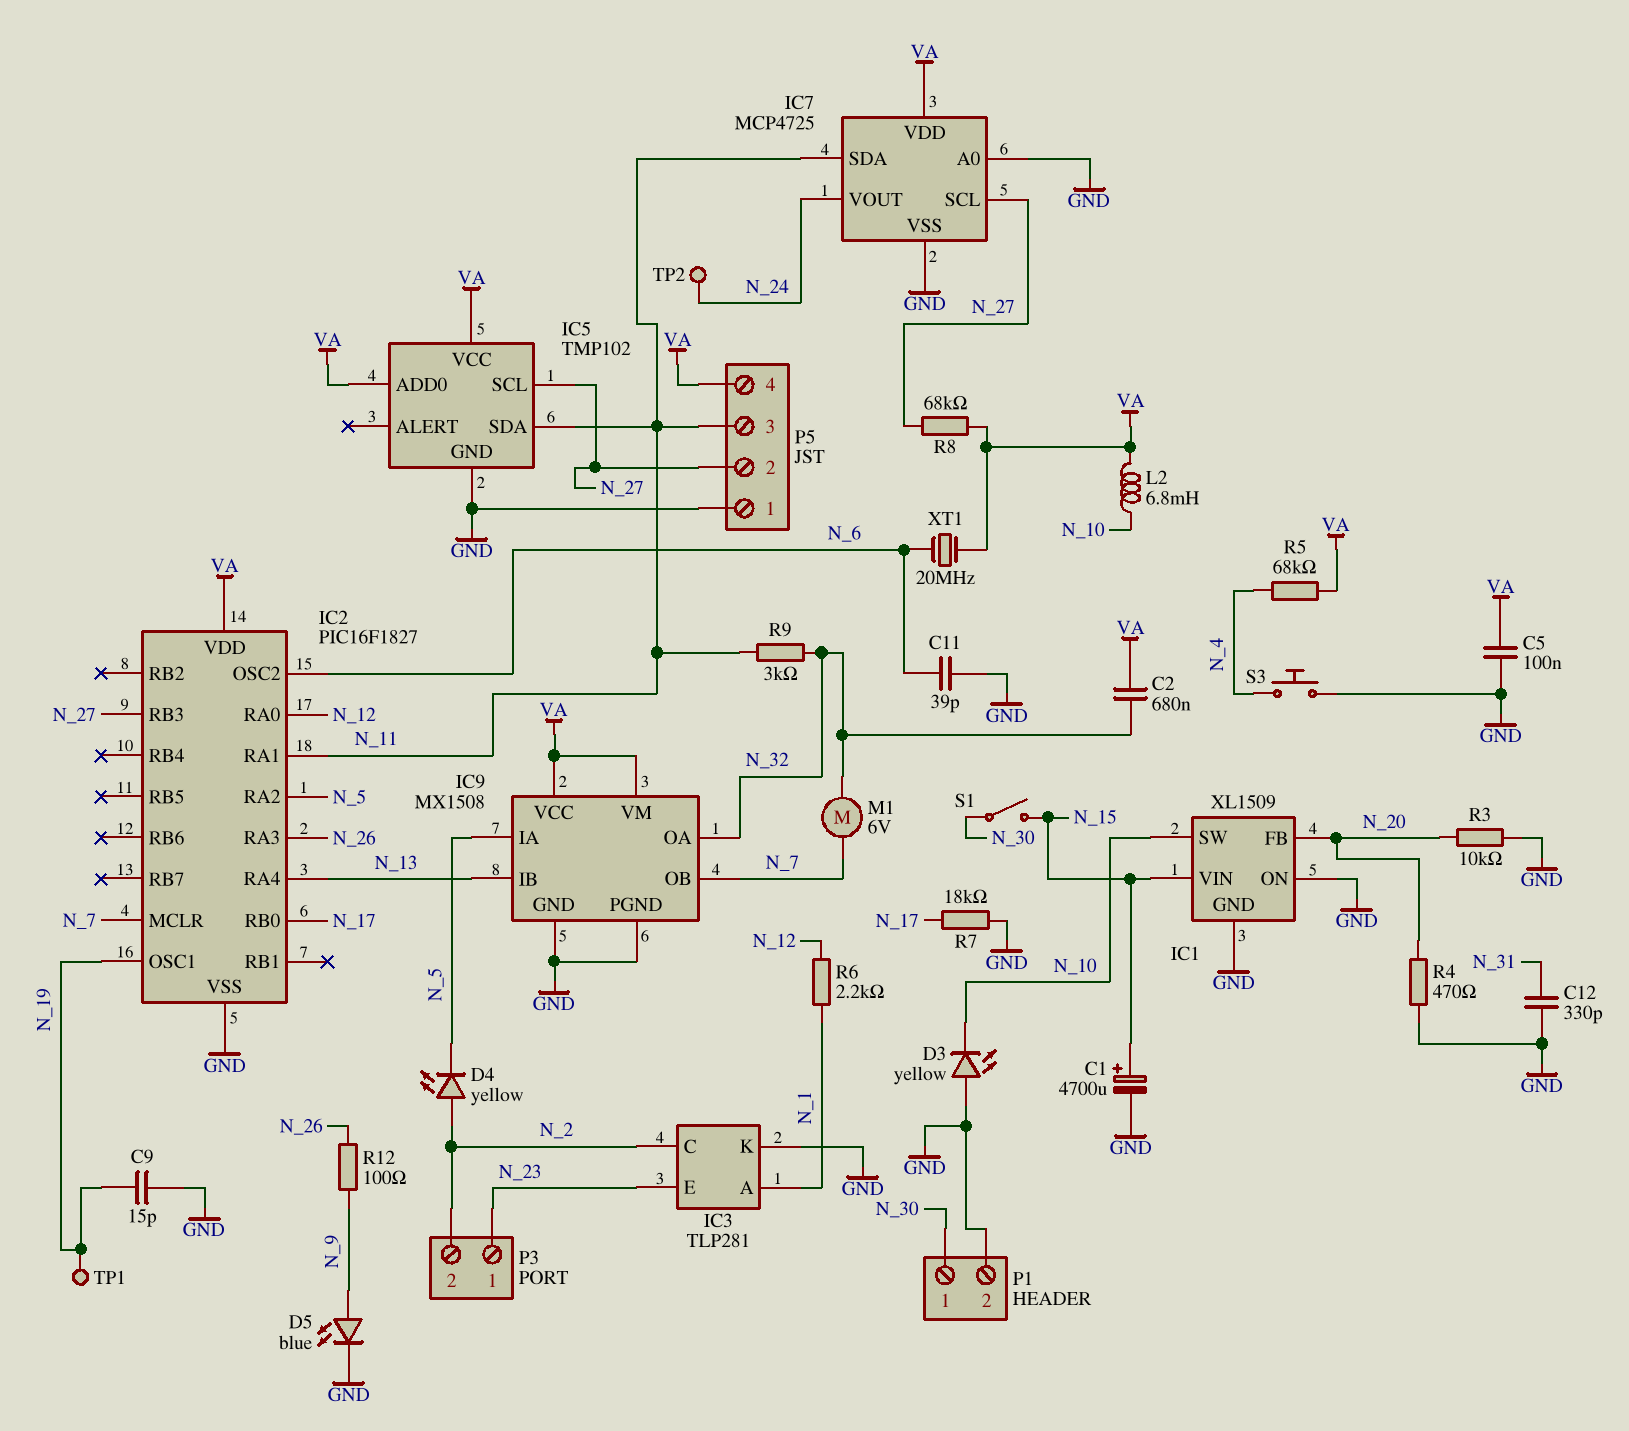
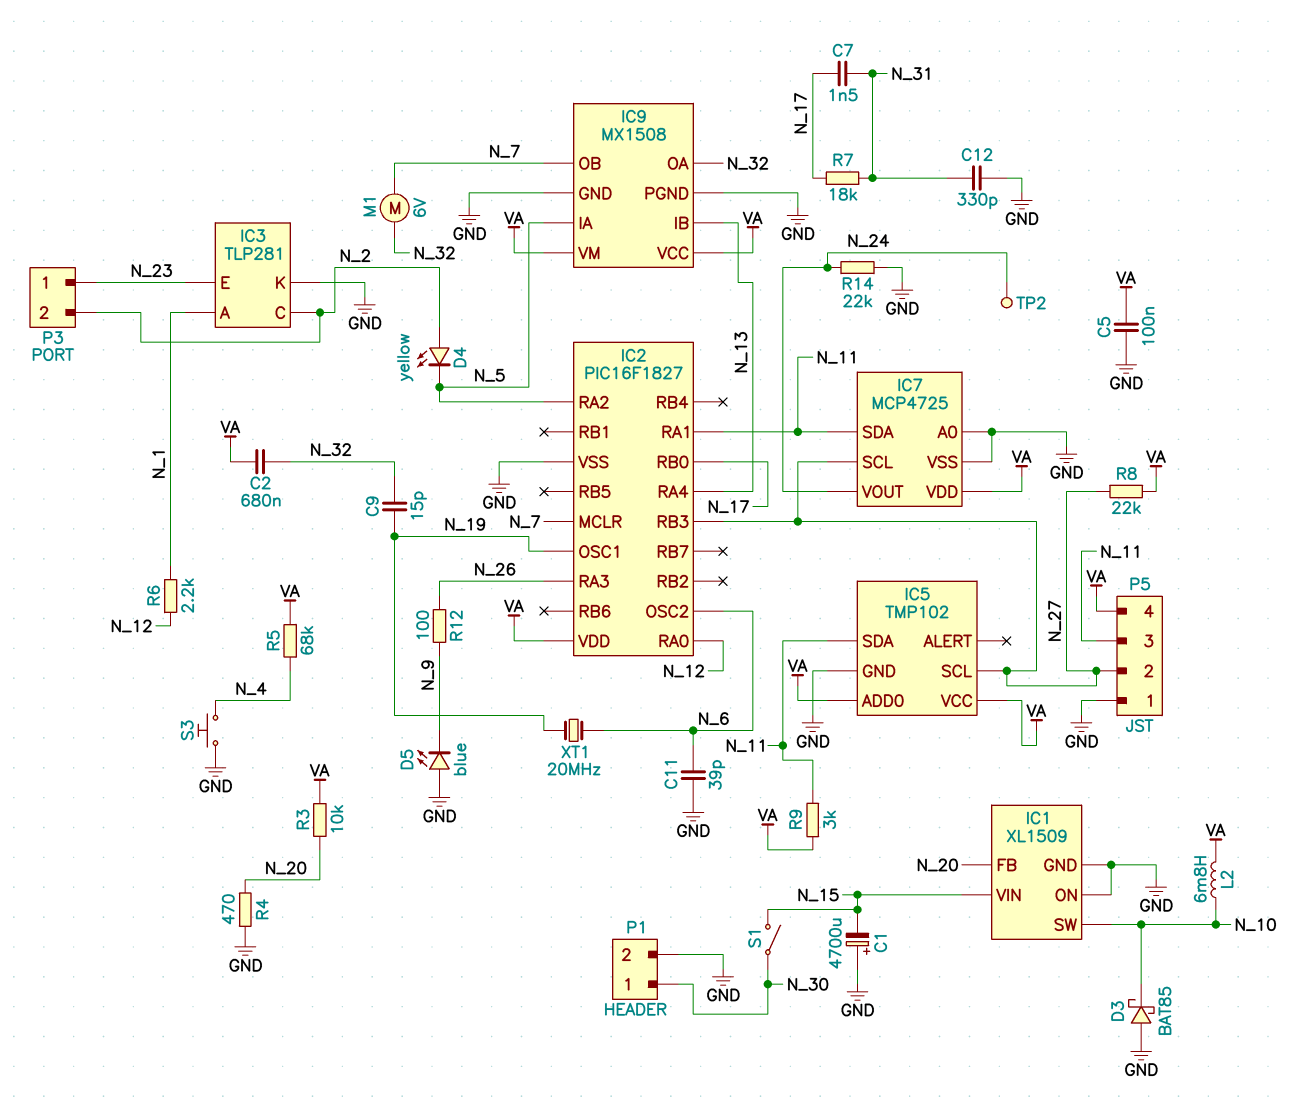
C1: 4700uF (plus N_15, minus GND) -> 4700uF (plus GND, minus N_15)
C7: none -> 1.5nF (N_17, N_31)
C9: 15pF (GND, N_19) -> 15pF (N_19, N_32)
D3: LED yellow (A GND, K N_10) -> schottky BAT85 (A GND, K N_10)
D5: LED blue (A N_9, K GND) -> LED blue (A GND, K N_9)
R3: 10k (GND, N_20) -> 10k (N_20, VA)
R7: 18k (GND, N_17) -> 18k (N_17, N_31)
R8: 68k (N_27, VA) -> 22k (N_27, VA)
R9: 3k (N_11, N_32) -> 3k (N_11, VA)
R14: none -> 22k (GND, N_24)
TP1: test point (N_19) -> none
XT1: 20MHz (N_6, VA) -> 20MHz (N_6, N_19)

